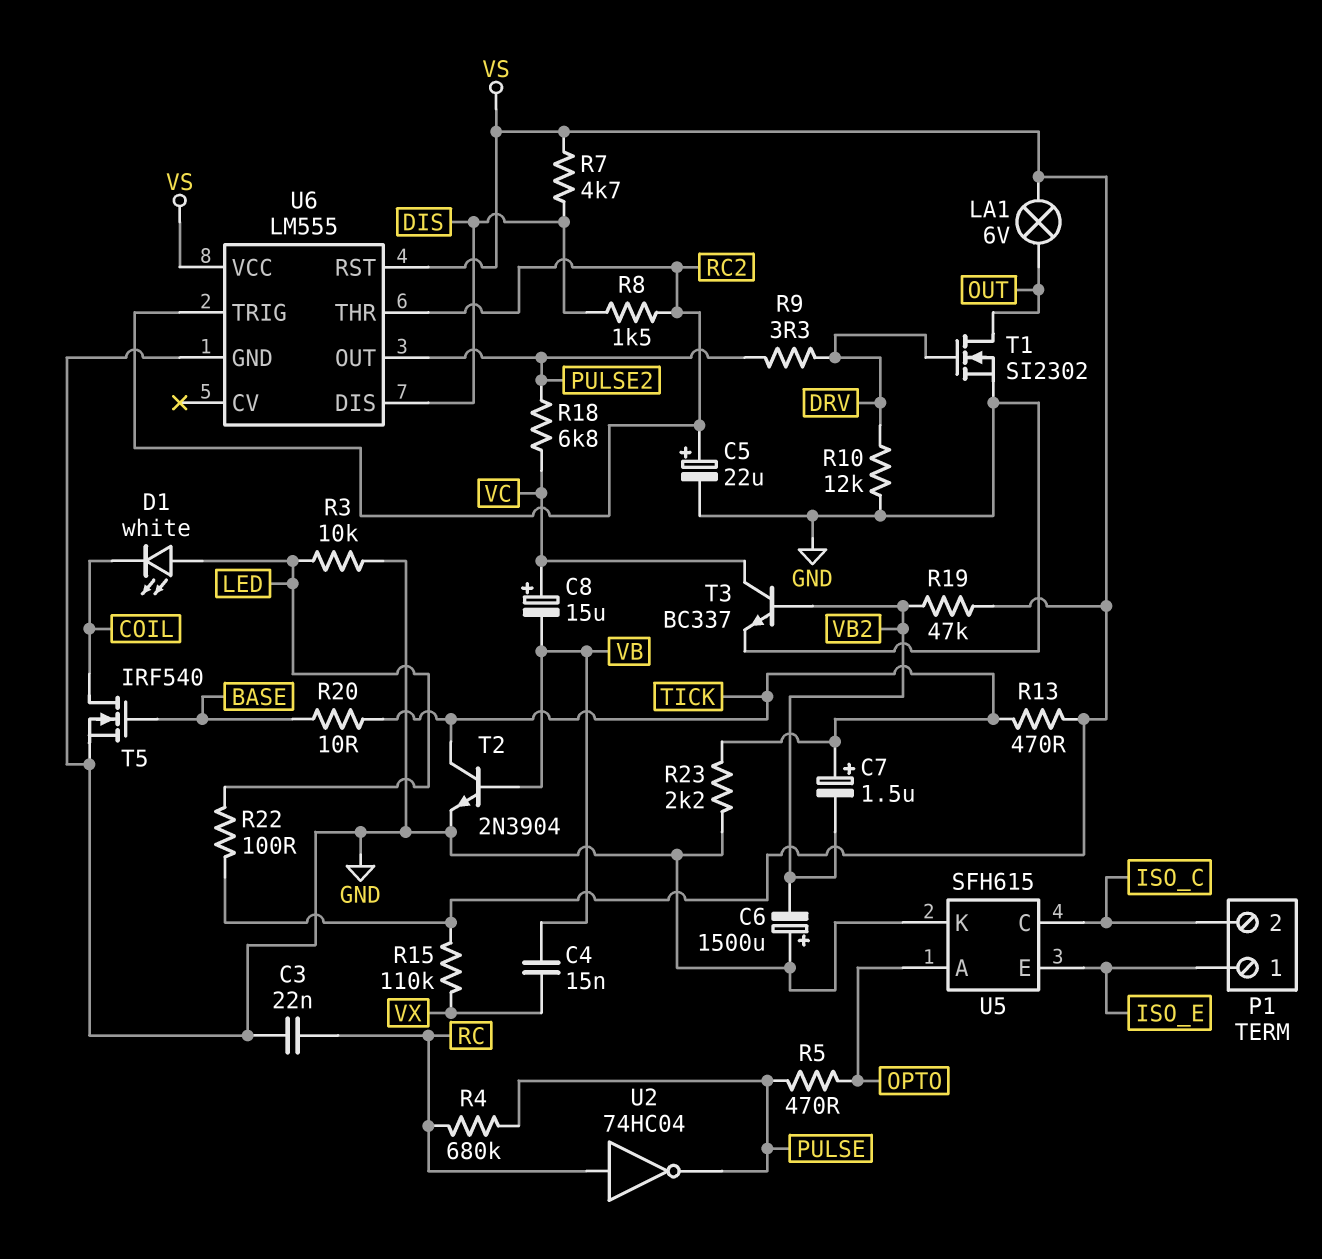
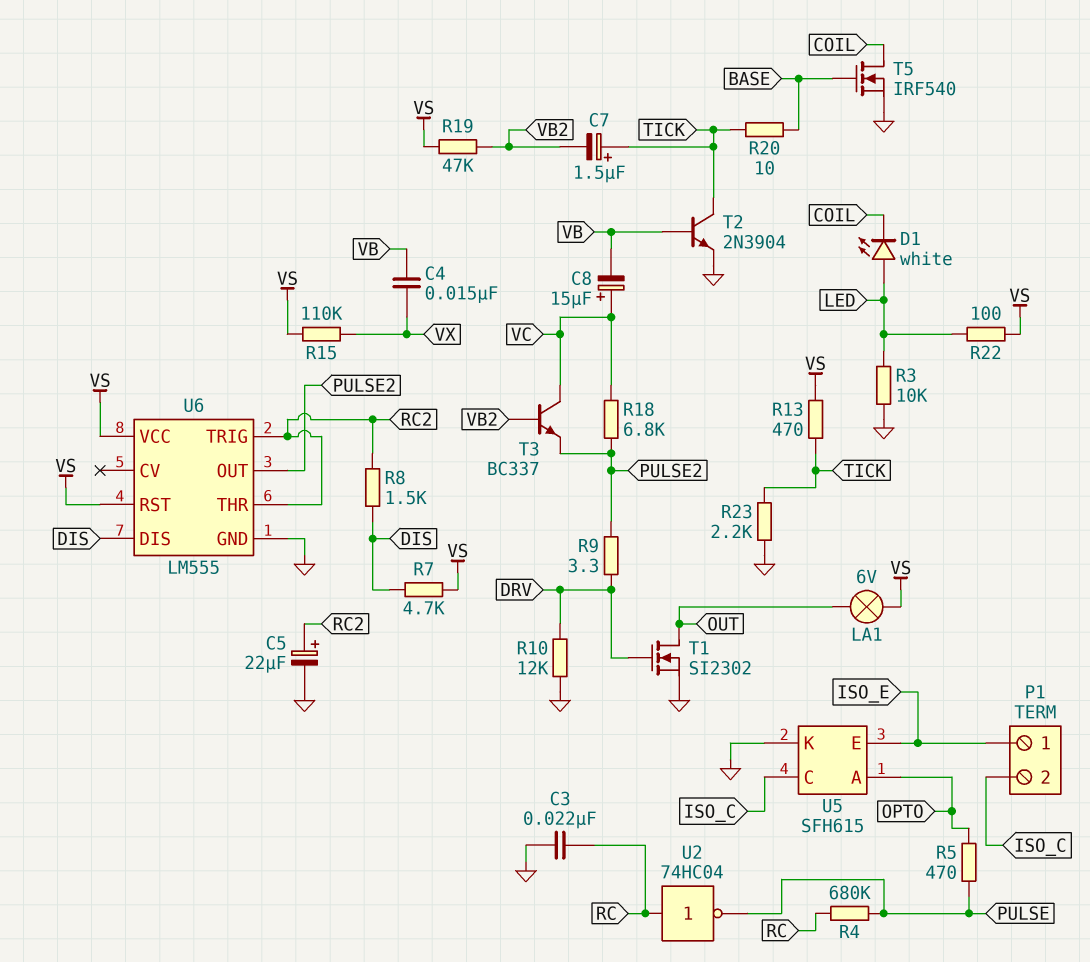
C6: 1500uF (plus GND, minus VB2) -> none
T3: NPN BC337 (B VB2, C VC, E GND) -> NPN BC337 (B VB2, C VC, E PULSE2)

